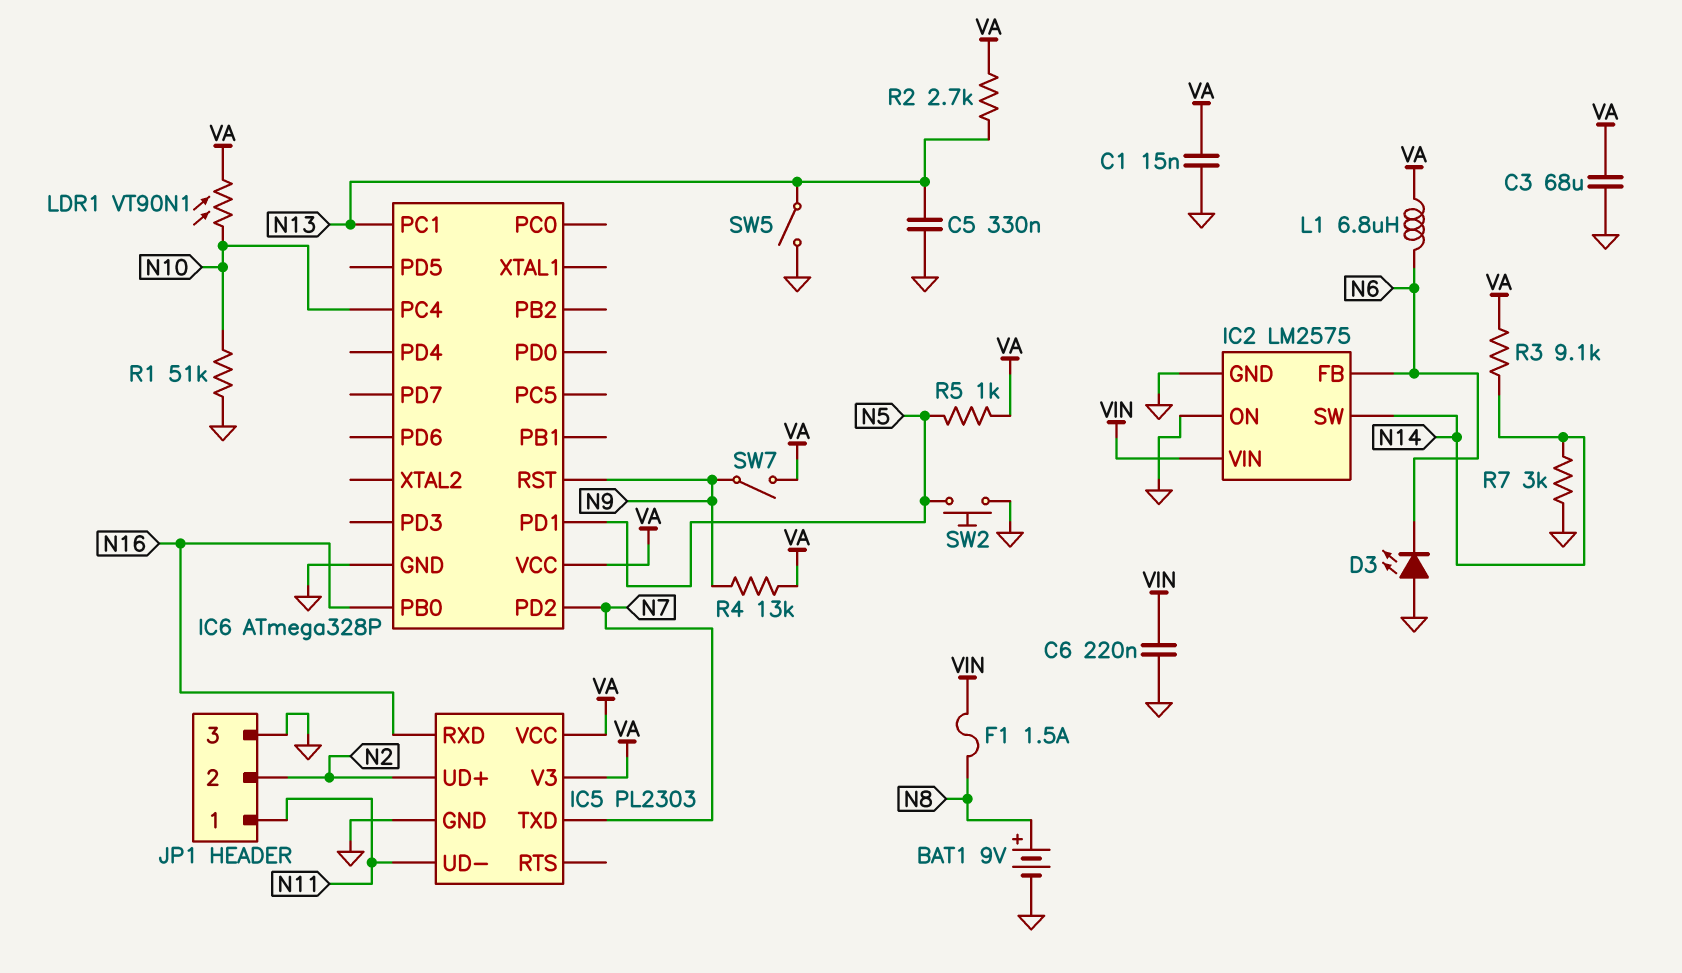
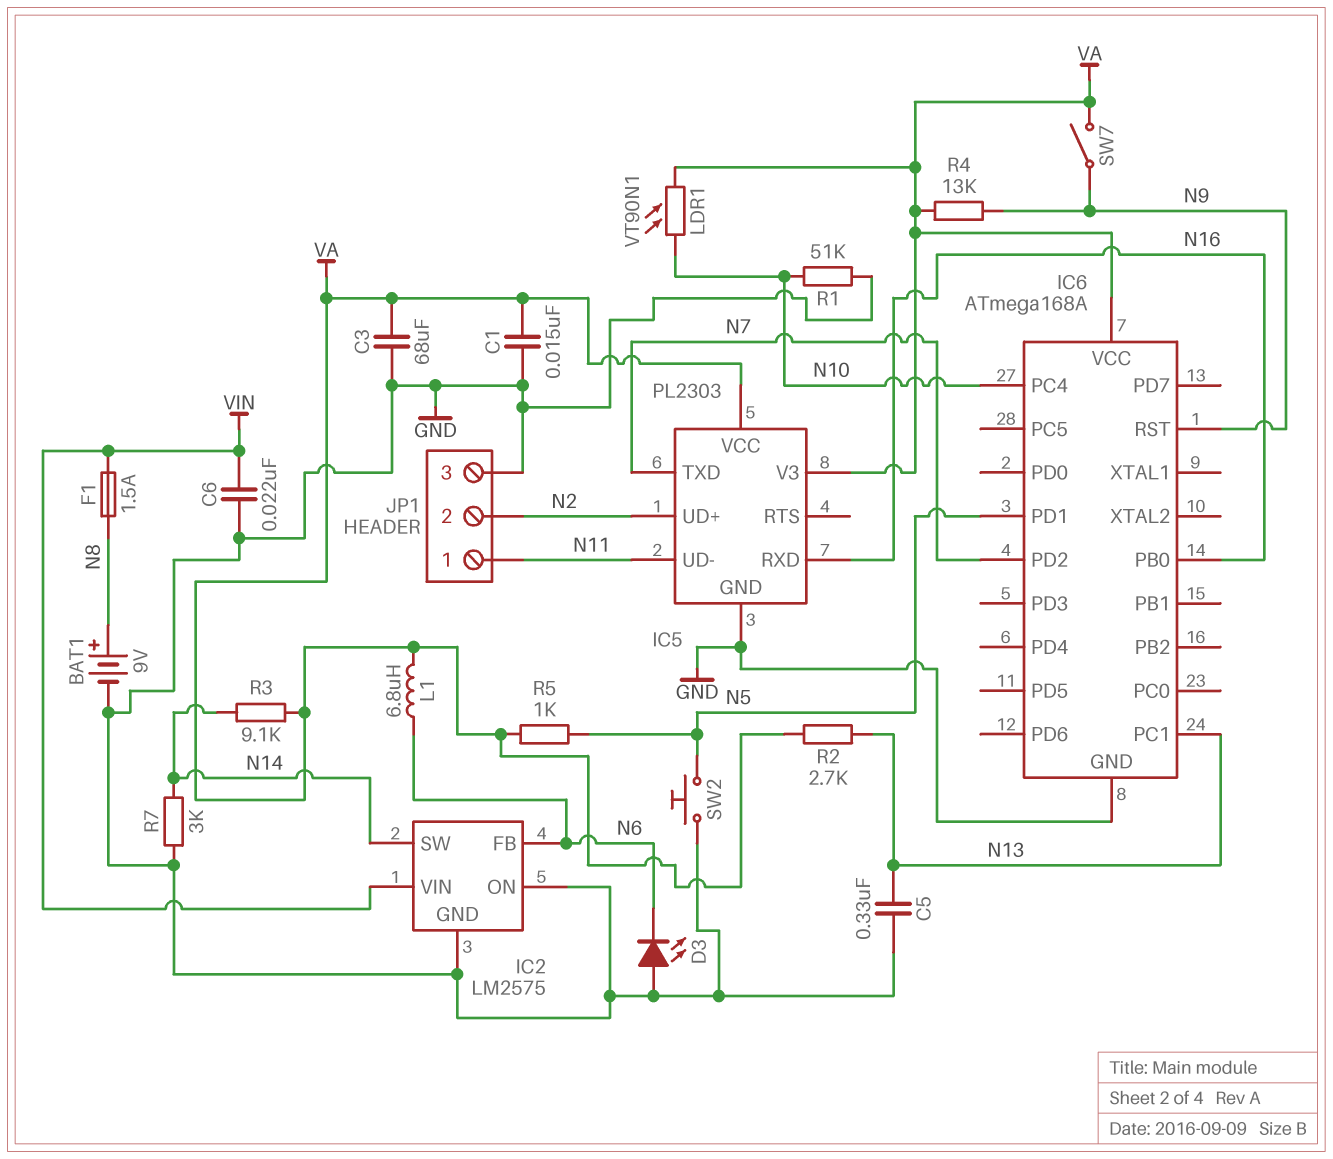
C6: 220nF (GND, VIN) -> 22nF (GND, VIN)
IC6: ATmega328P -> ATmega168A
SW5: switch (GND, N13) -> none

